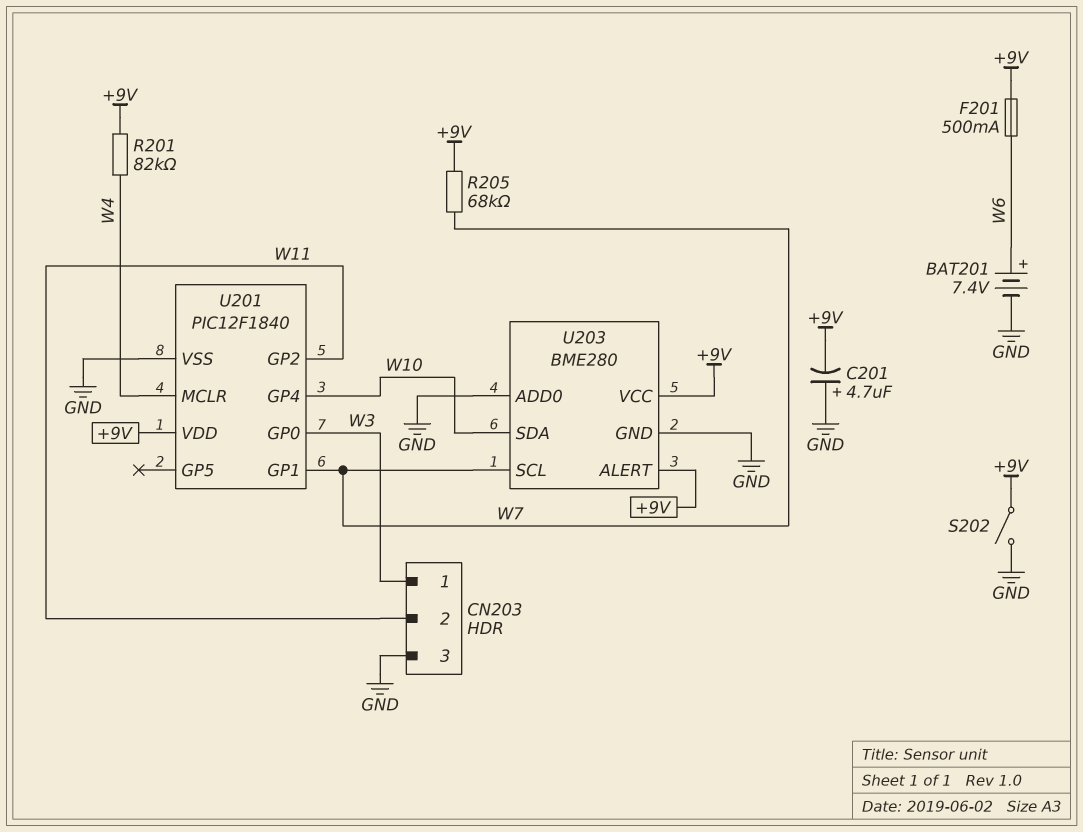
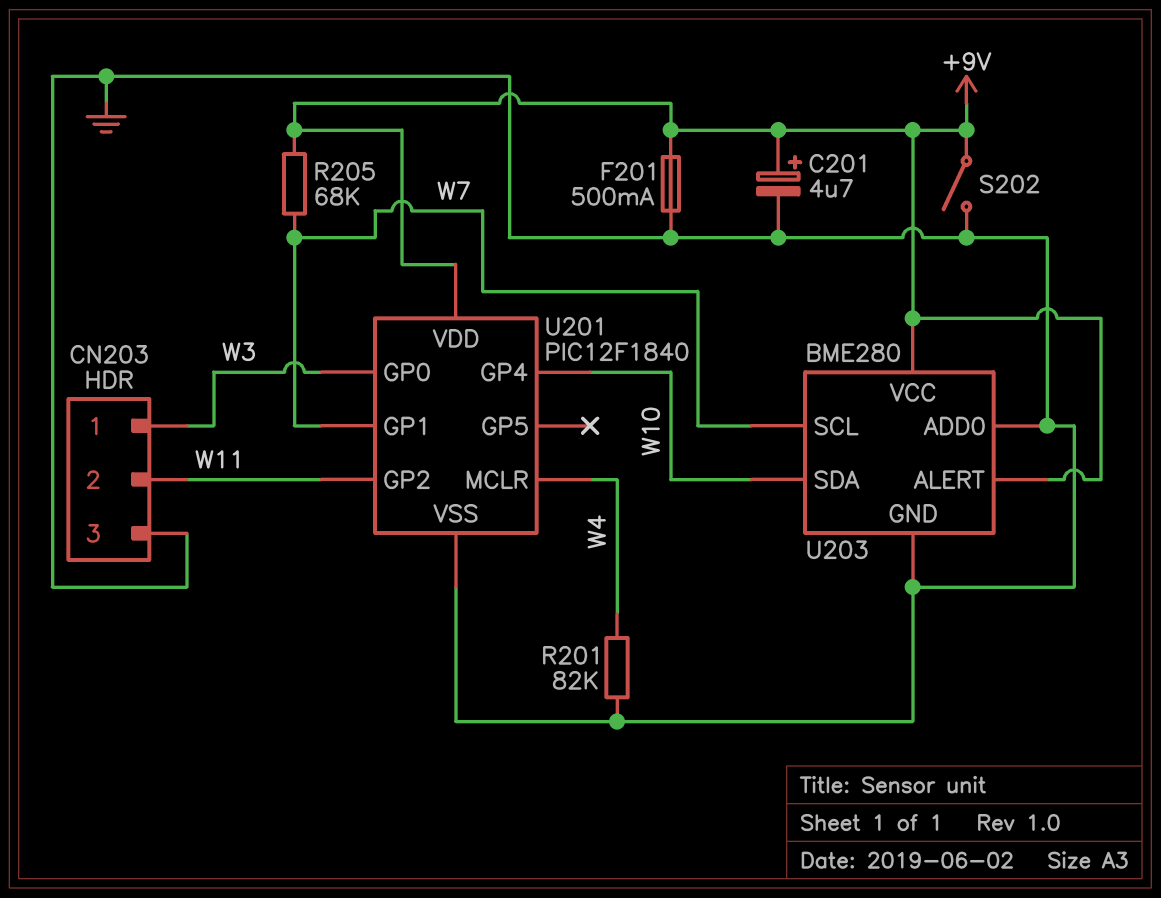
BAT201: 7.4V (plus W6, minus GND) -> none
C201: 4.7uF (plus GND, minus +9V) -> 4.7uF (plus +9V, minus GND)
F201: 500mA (+9V, W6) -> 500mA (+9V, GND)
R201: 82k (+9V, W4) -> 82k (GND, W4)

